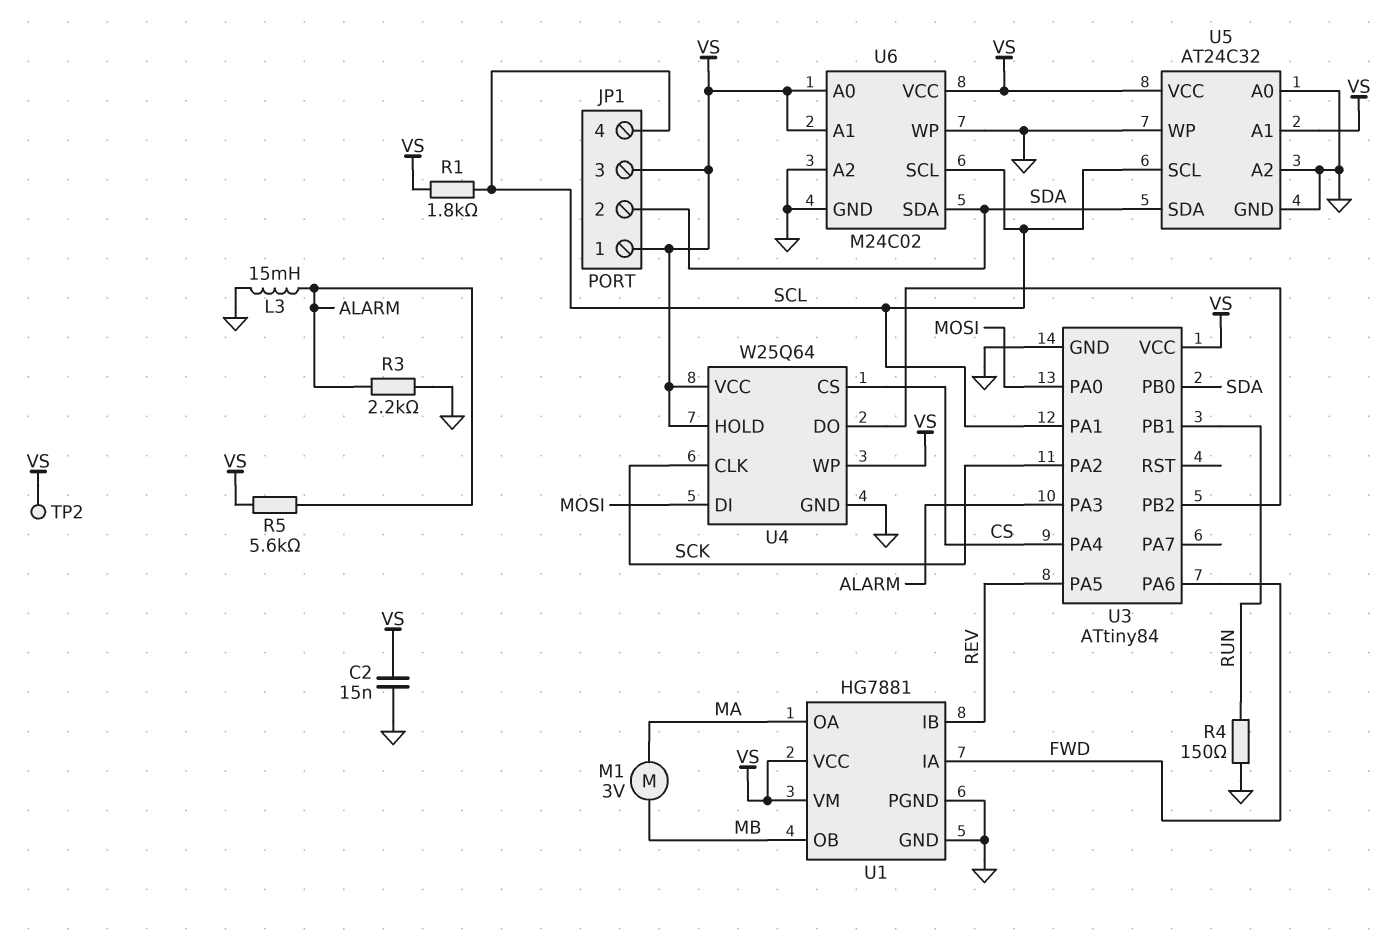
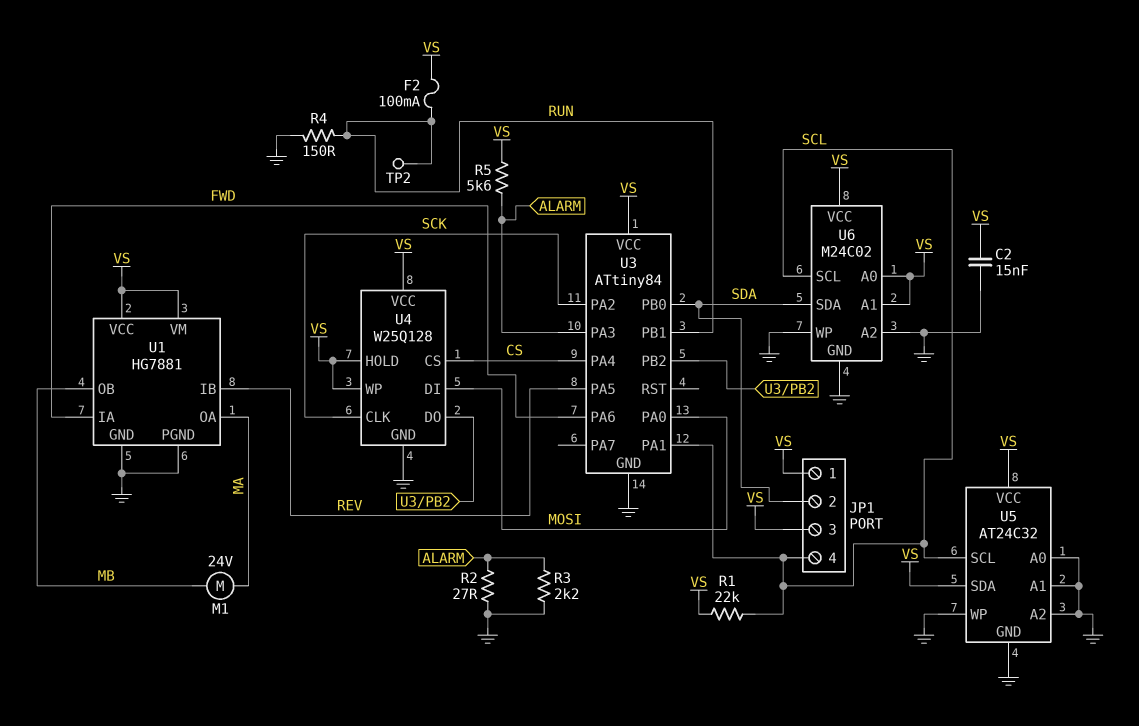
F2: none -> 100mA (RUN, VS)
L3: 15mH (ALARM, GND) -> none
M1: motor 3V (MA, MB) -> motor 24V (MA, MB)
R1: 1.8k (SCL, VS) -> 22k (SCL, VS)
R2: none -> 27 (ALARM, GND)
TP2: test point (VS) -> test point (RUN)
U4: W25Q64 -> W25Q128
U5 pin A1: VS -> GND
U5 pin SDA: SDA -> VS

